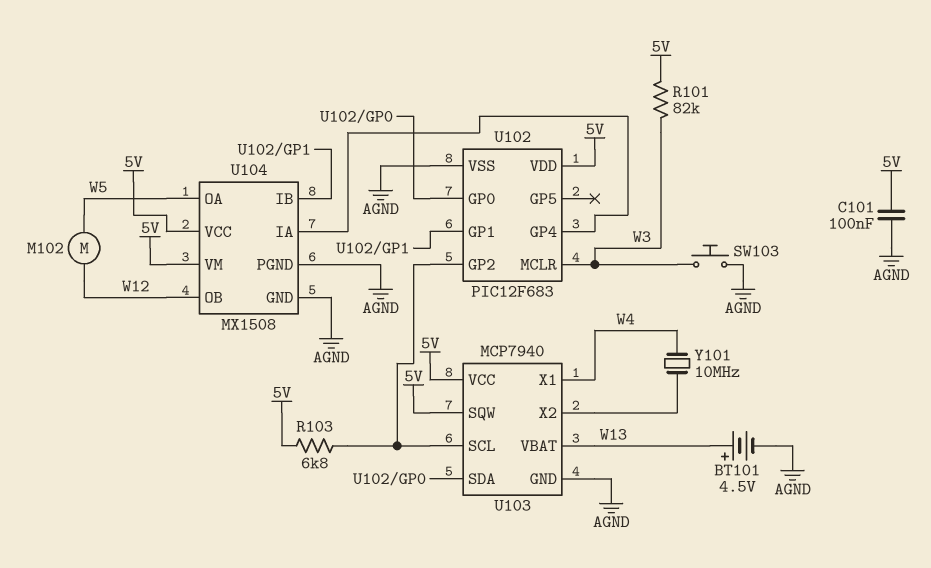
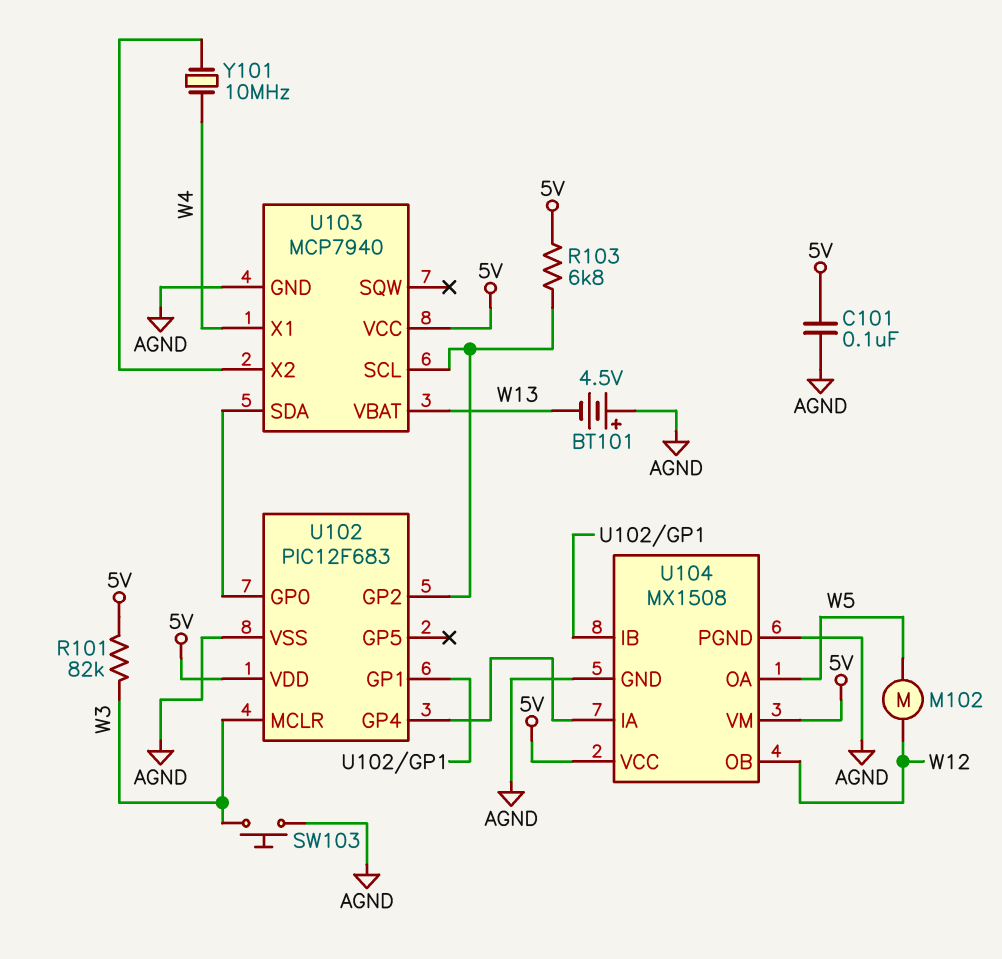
BT101: 4.5V (plus W13, minus AGND) -> 4.5V (plus AGND, minus W13)
U103 pin SQW: 5V -> none

